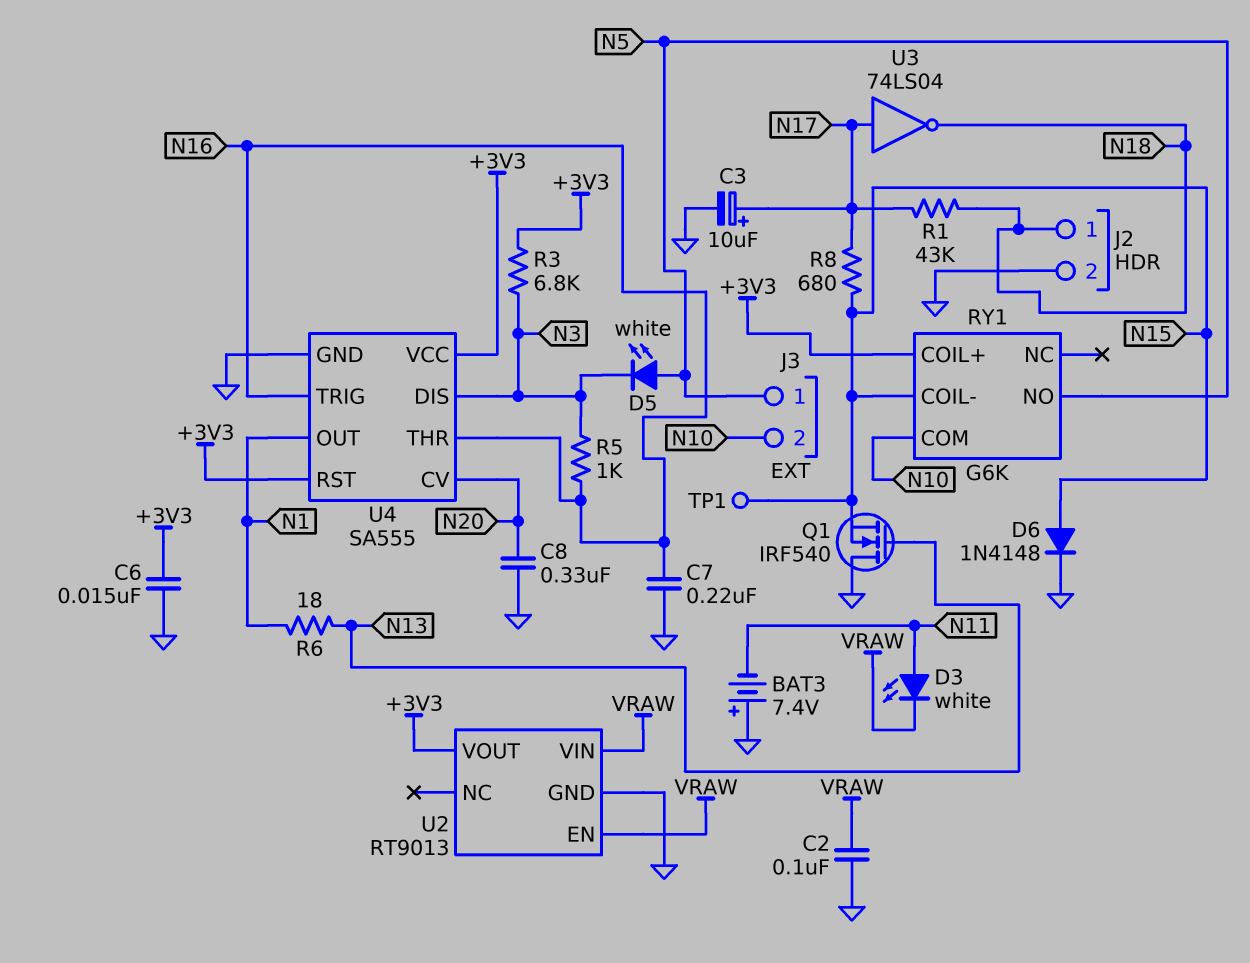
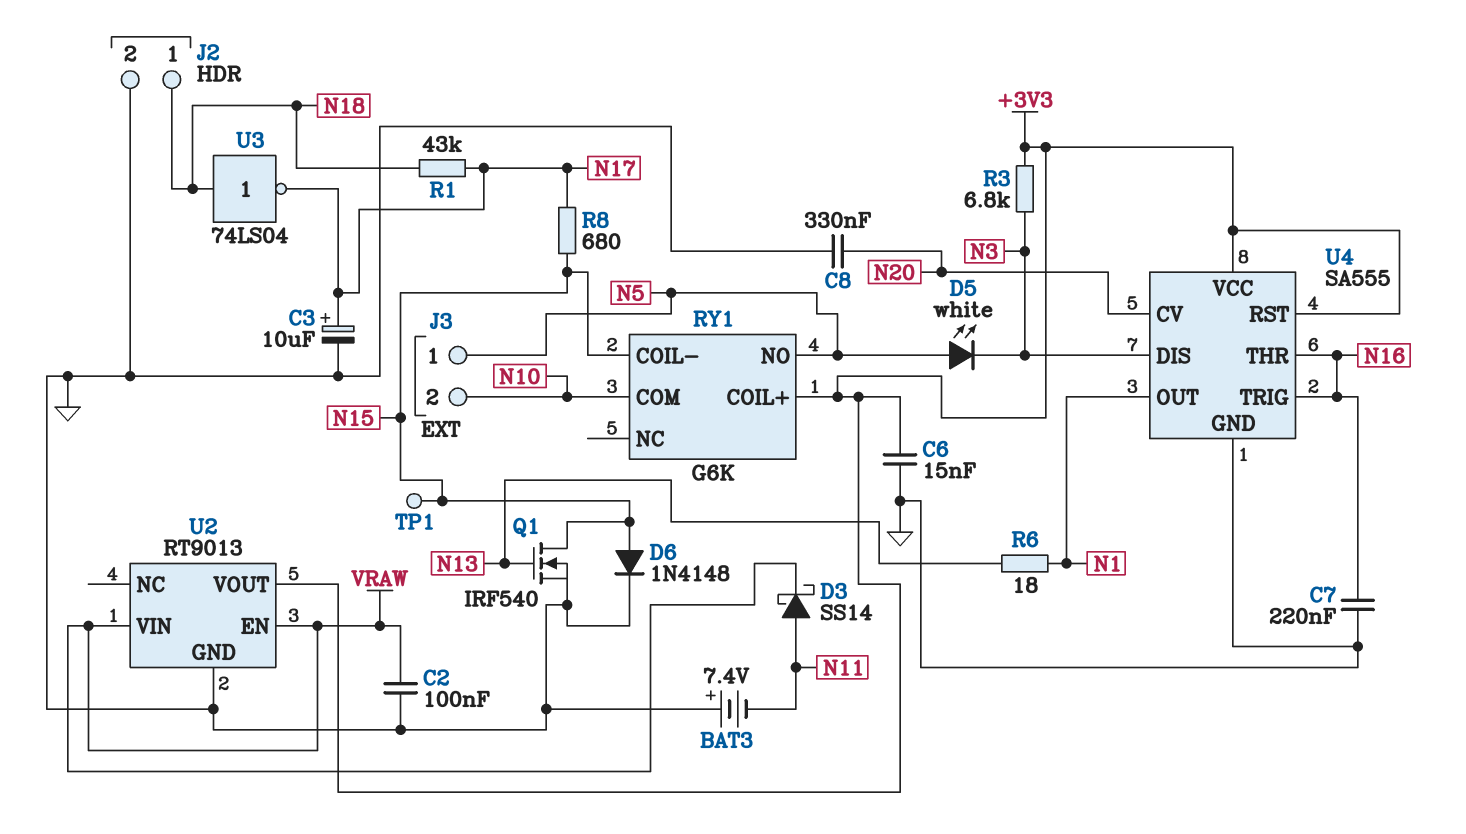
D3: LED white (A N11, K VRAW) -> schottky SS14 (A N11, K VRAW)
Q1: NMOS IRF540 (G N13, D GND, S N15) -> NMOS IRF540 (G N13, D N15, S GND)
R5: 1k (N3, N16) -> none
U3: NOT 74LS04 (in N17, out N18) -> NOT 74LS04 (in N18, out N17)

